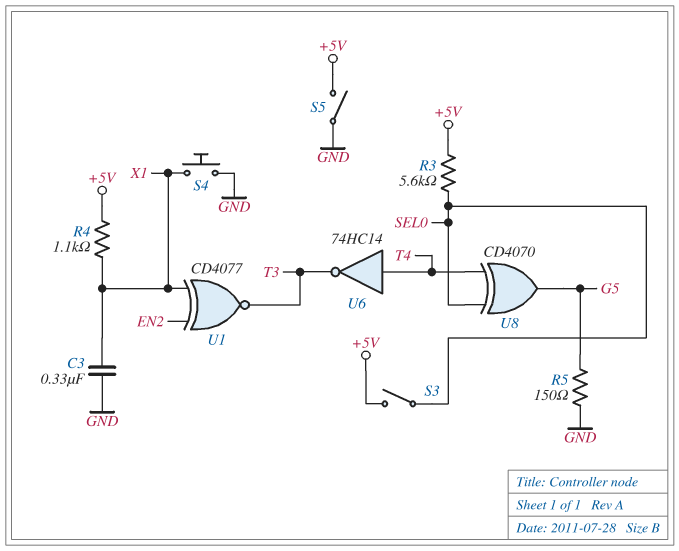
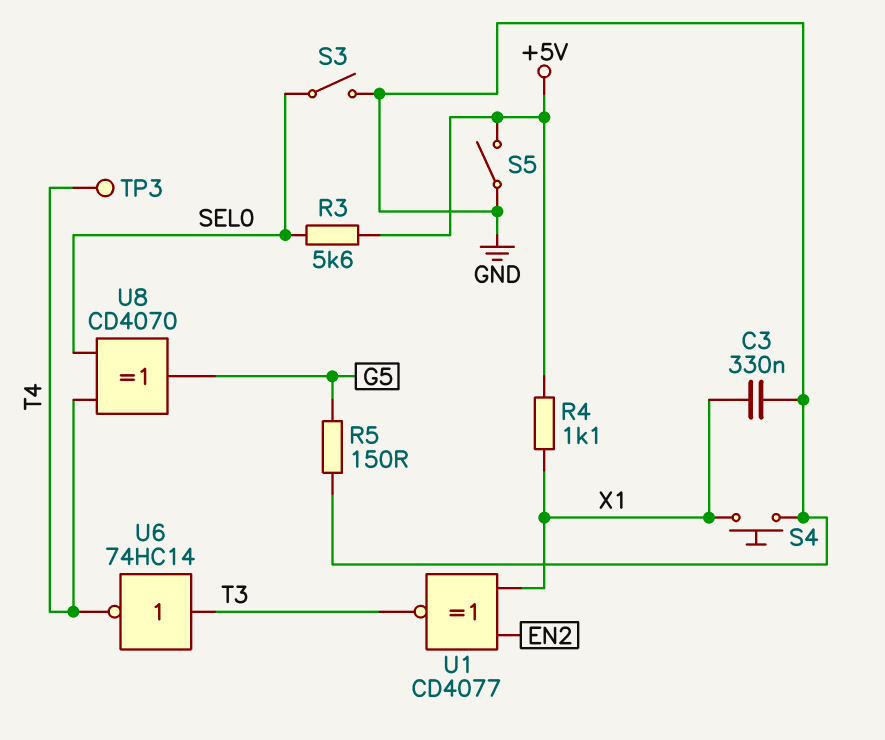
S3: switch (+5V, SEL0) -> switch (GND, SEL0)
TP3: none -> test point (T4)
U6: NOT 74HC14 (in T4, out T3) -> NOT 74HC14 (in T3, out T4)

